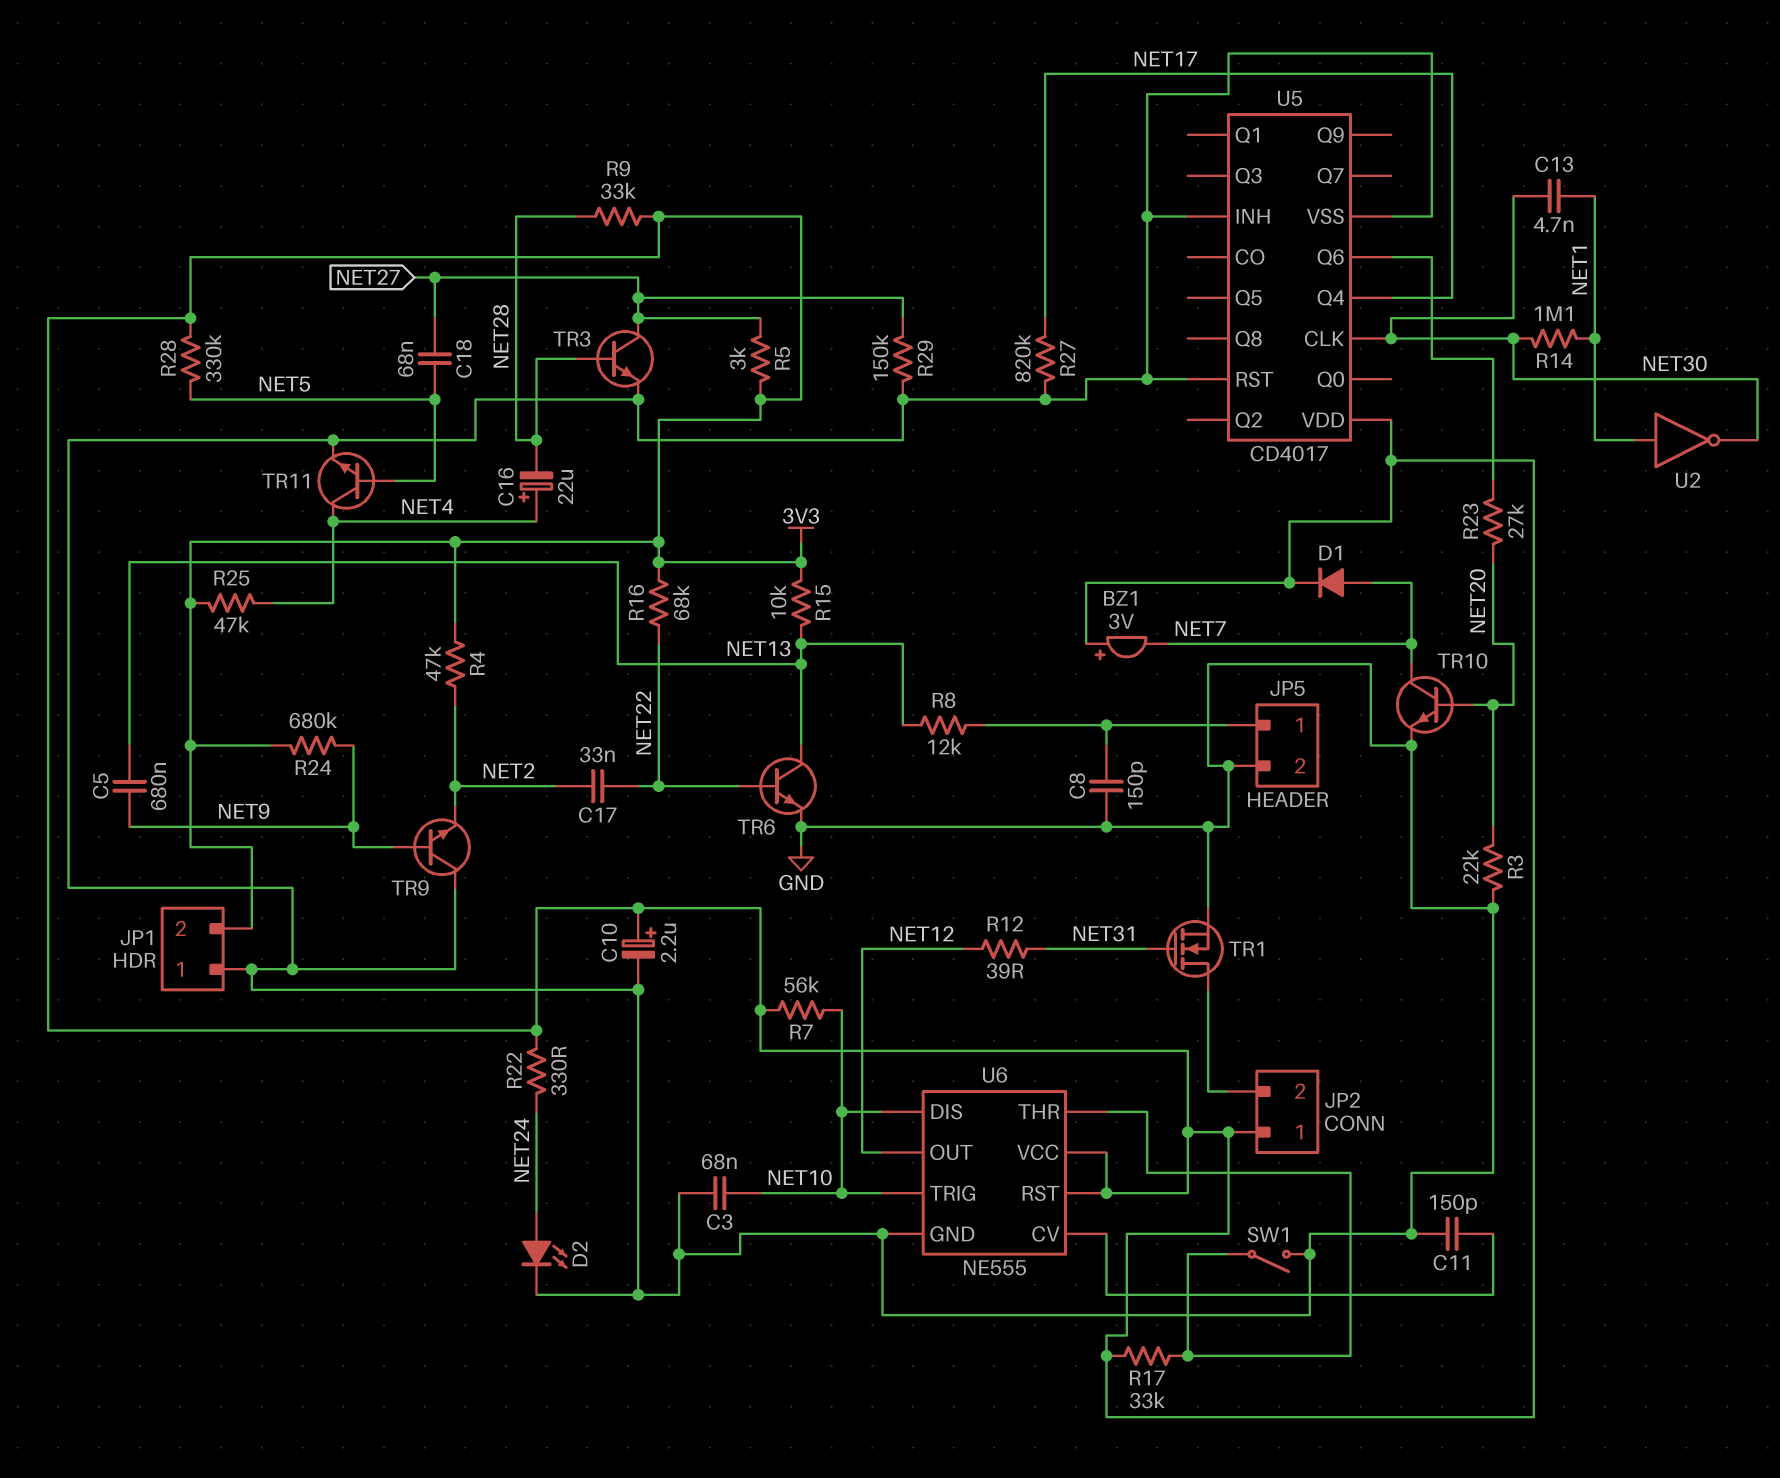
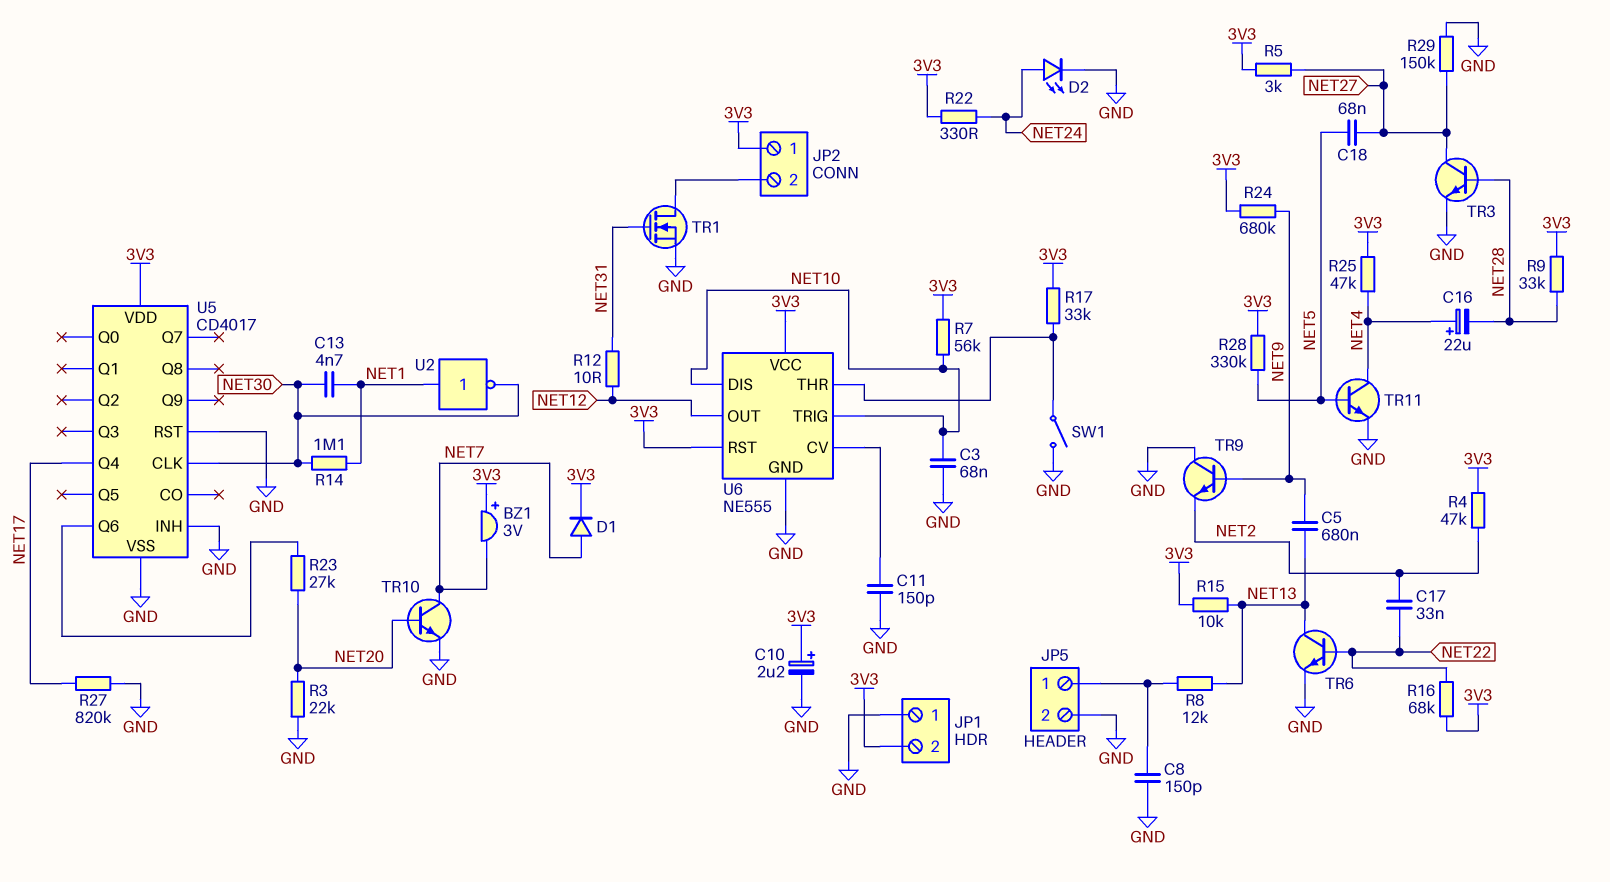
R12: 39 (NET12, NET31) -> 10 (NET12, NET31)

